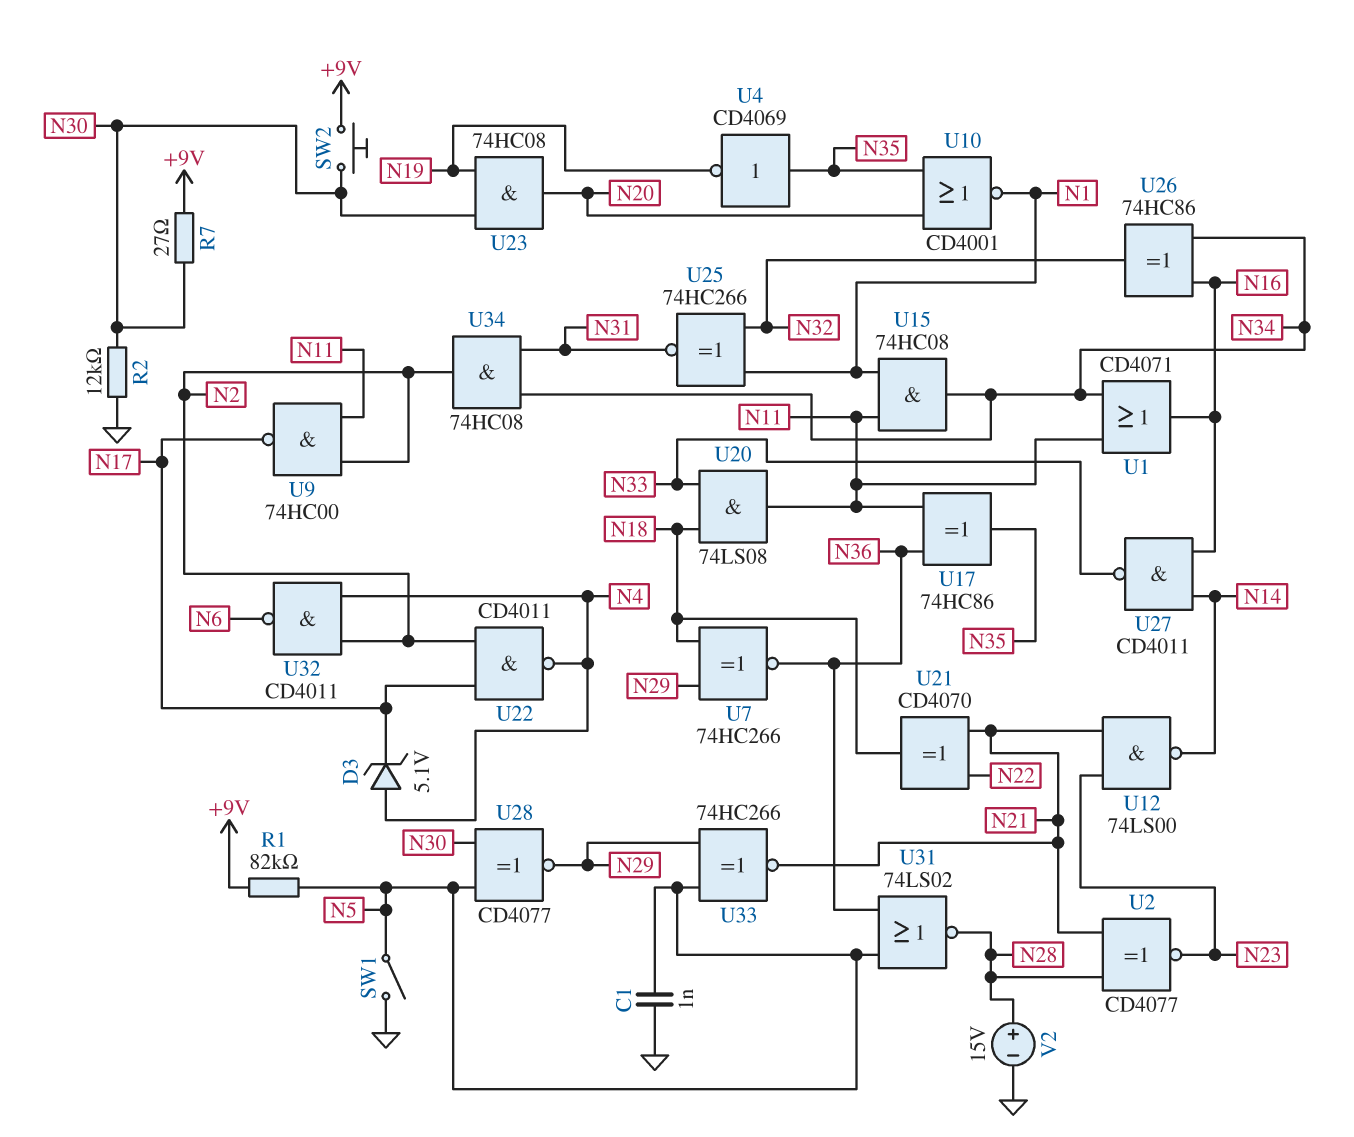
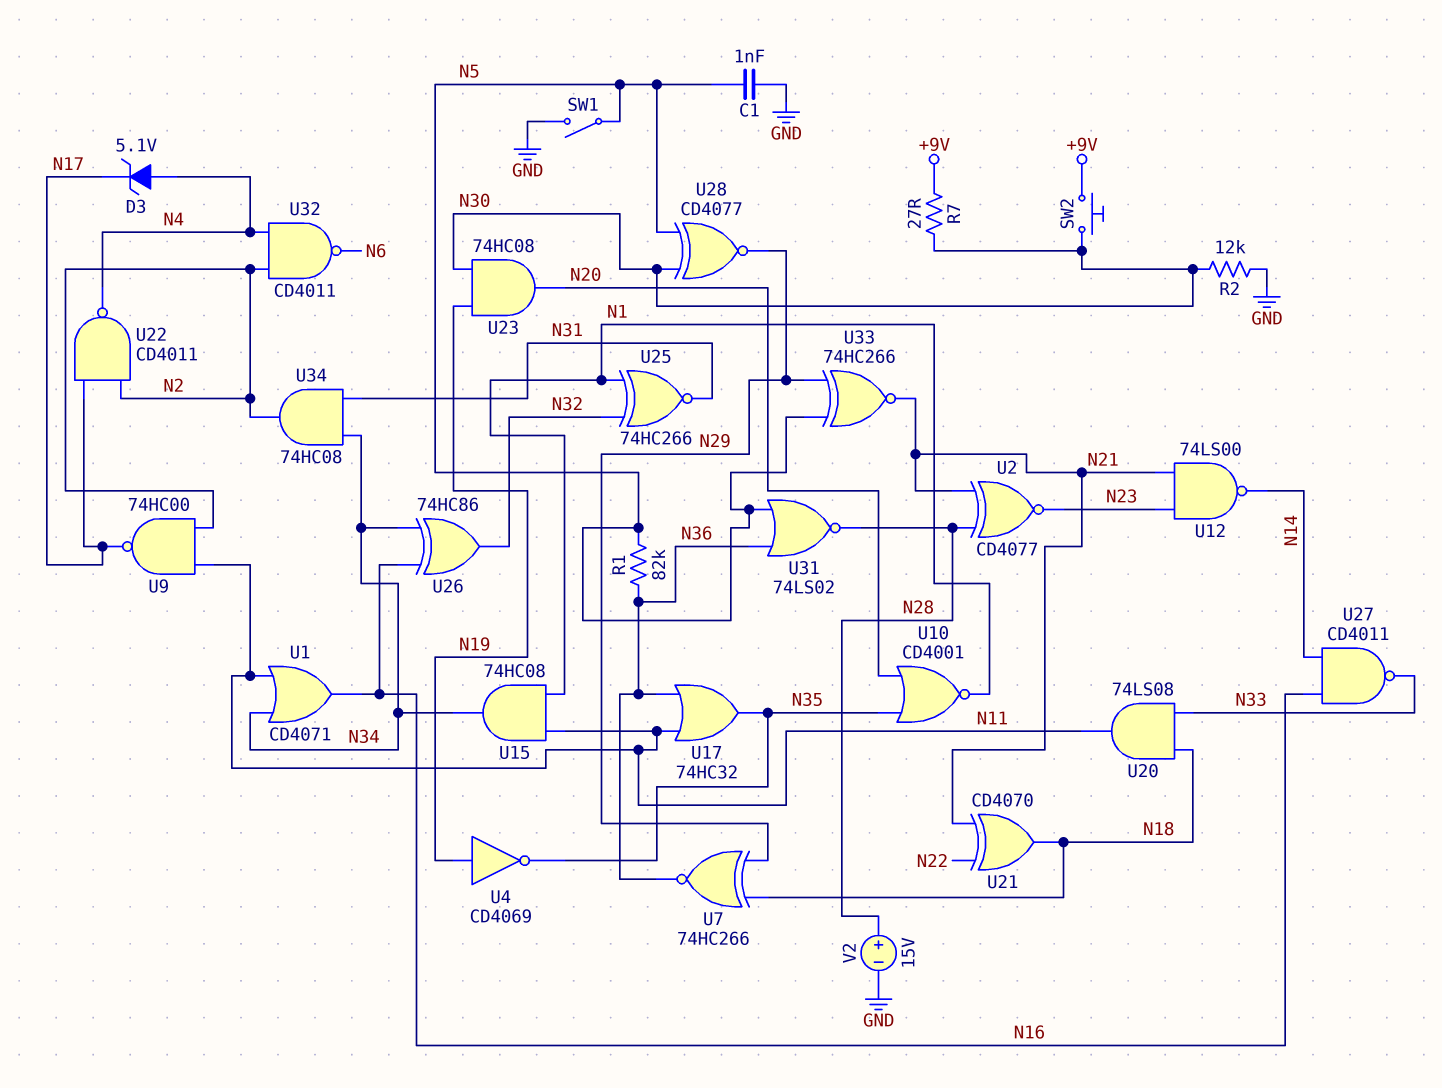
R1: 82k (+9V, N5) -> 82k (N5, N36)
U4: NOT CD4069 (in N35, out N19) -> NOT CD4069 (in N19, out N35)
U17: XOR 74HC86 (in N11, in N36, out N35) -> OR 74HC32 (in N11, in N36, out N35)

